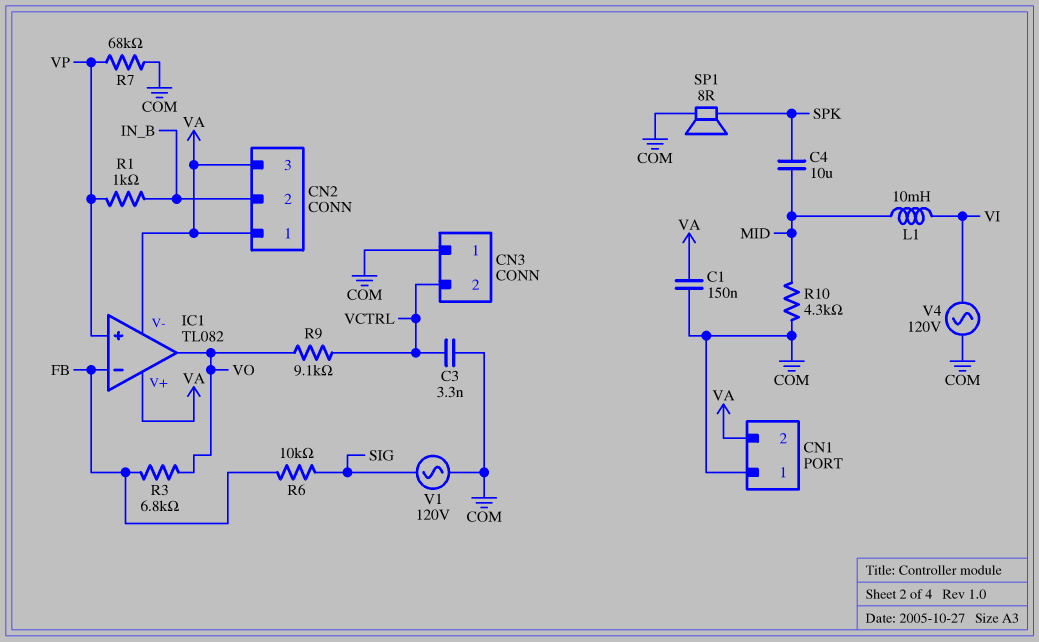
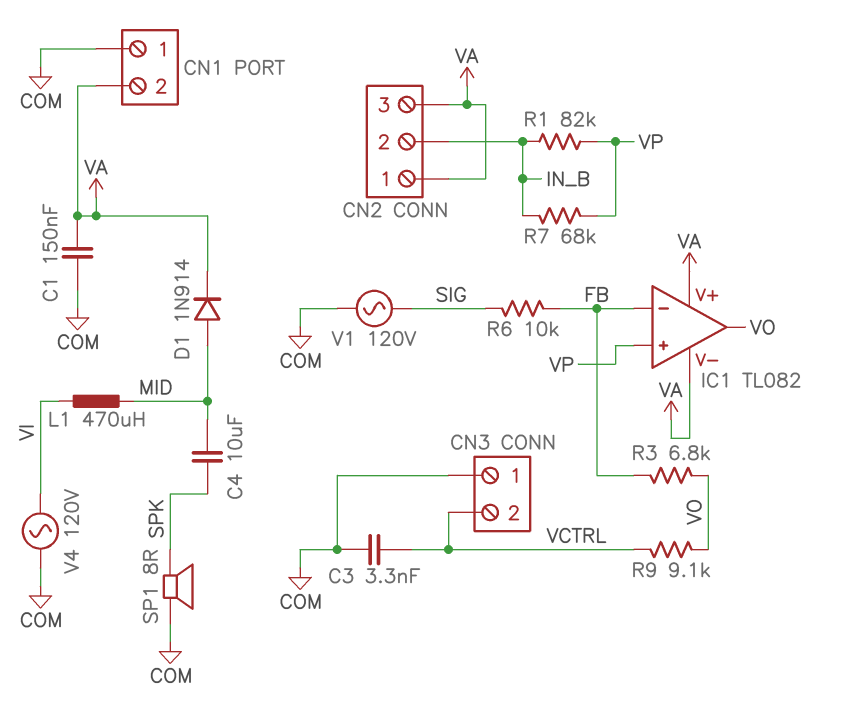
D1: none -> diode 1N914 (A MID, K VA)
L1: 10mH (MID, VI) -> 470uH (MID, VI)
R1: 1k (IN_B, VP) -> 82k (IN_B, VP)
R7: 68k (COM, VP) -> 68k (IN_B, VP)
R10: 4.3k (COM, MID) -> none

